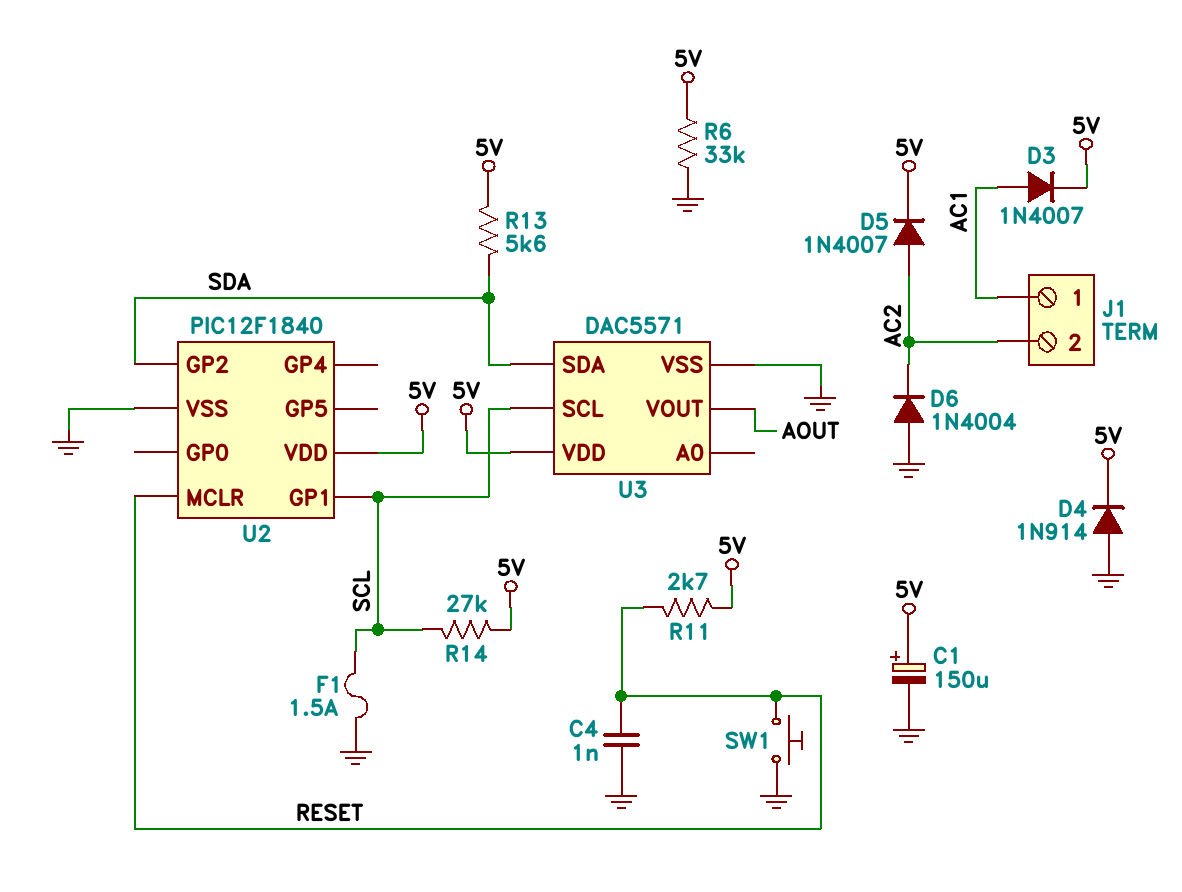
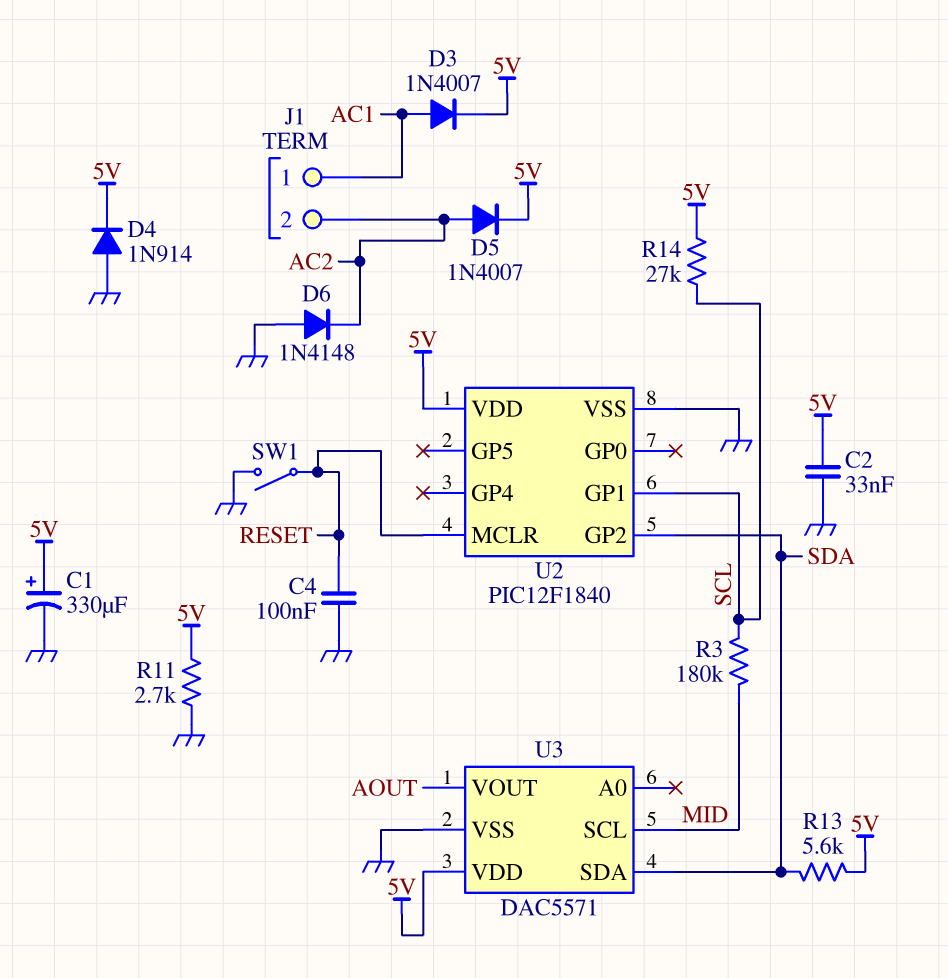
C1: 150uF (plus 5V, minus GND) -> 330uF (plus 5V, minus GND)
C2: none -> 33nF (5V, GND)
C4: 1nF (GND, RESET) -> 100nF (GND, RESET)
D6: diode 1N4004 (A GND, K AC2) -> diode 1N4148 (A GND, K AC2)
F1: 1.5A (GND, SCL) -> none
R3: none -> 180k (MID, SCL)
R6: 33k (5V, GND) -> none
R11: 2.7k (5V, RESET) -> 2.7k (5V, GND)
SW1: button (GND, RESET) -> switch (GND, RESET)
U3 pin SCL: SCL -> MID

